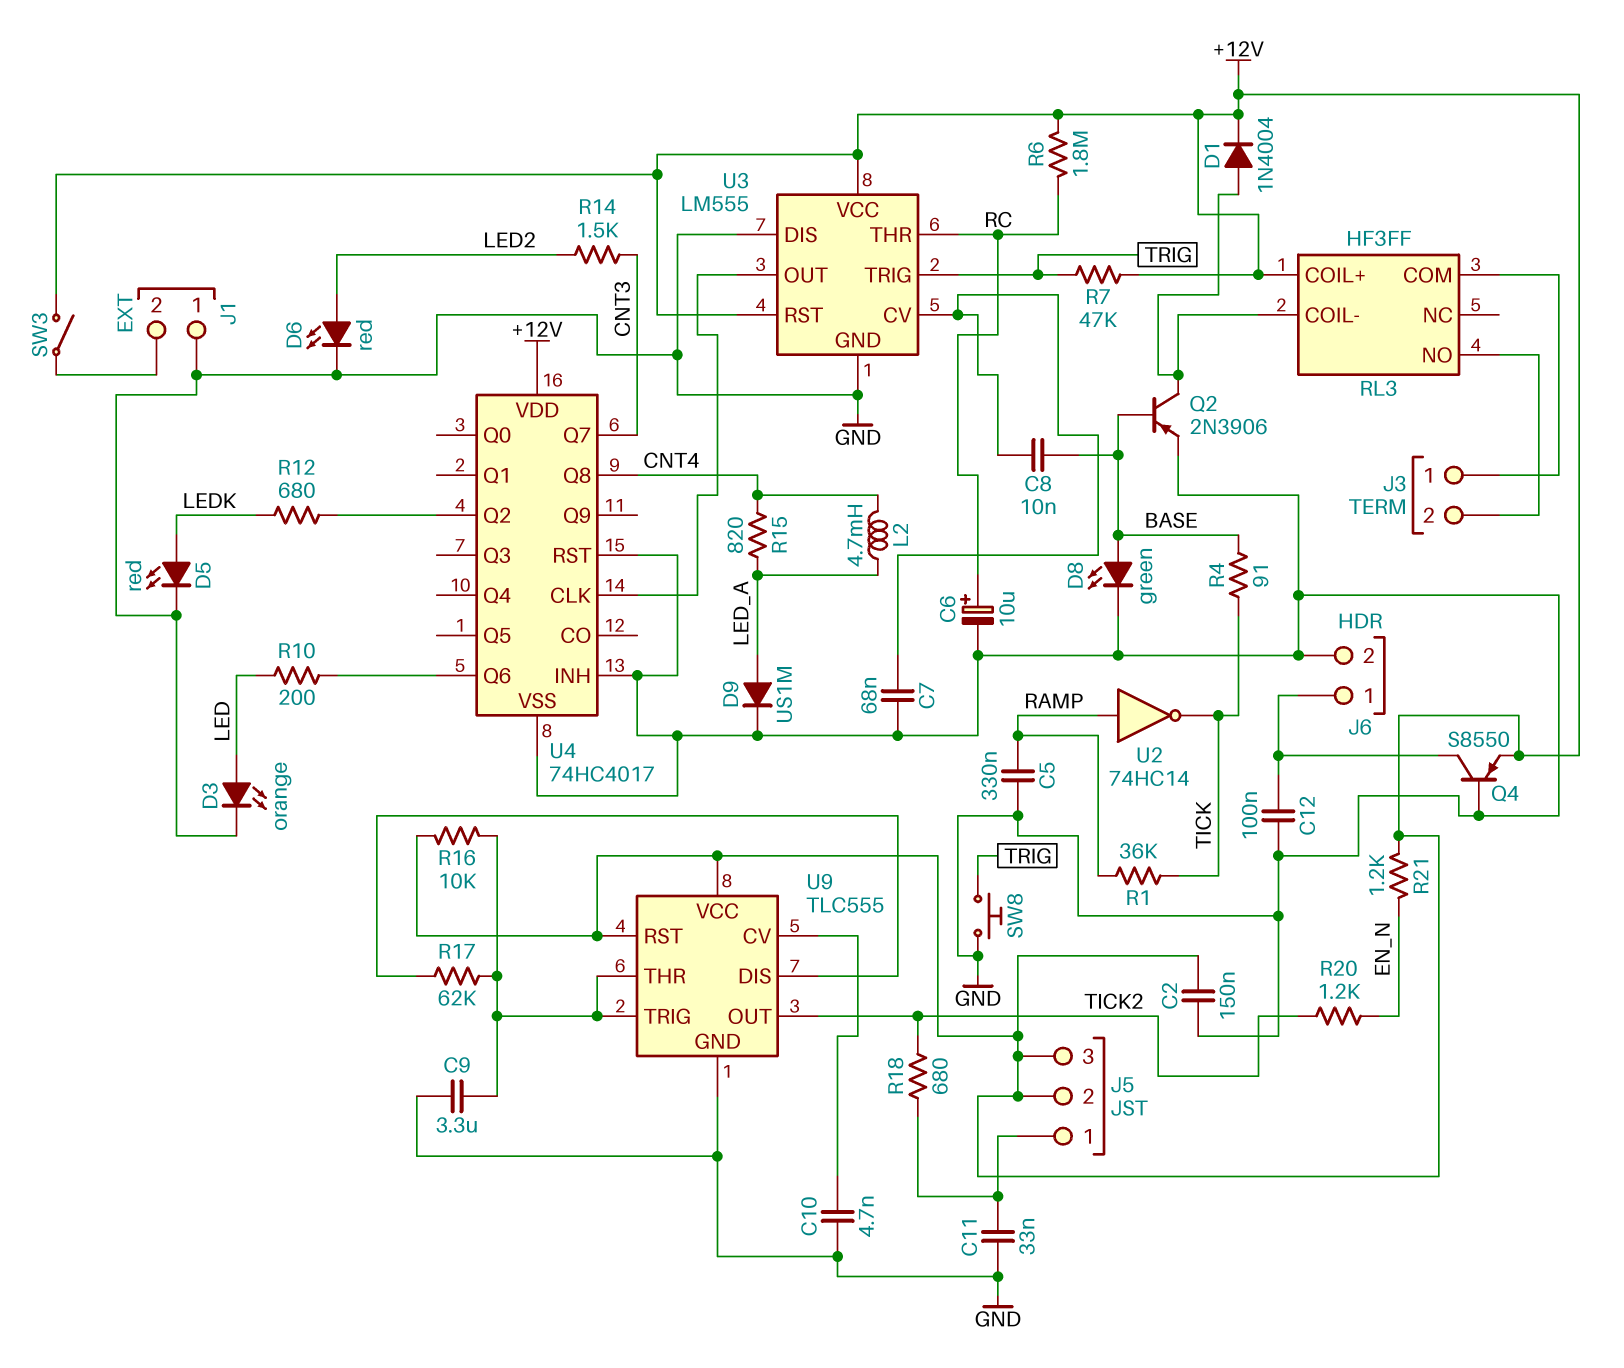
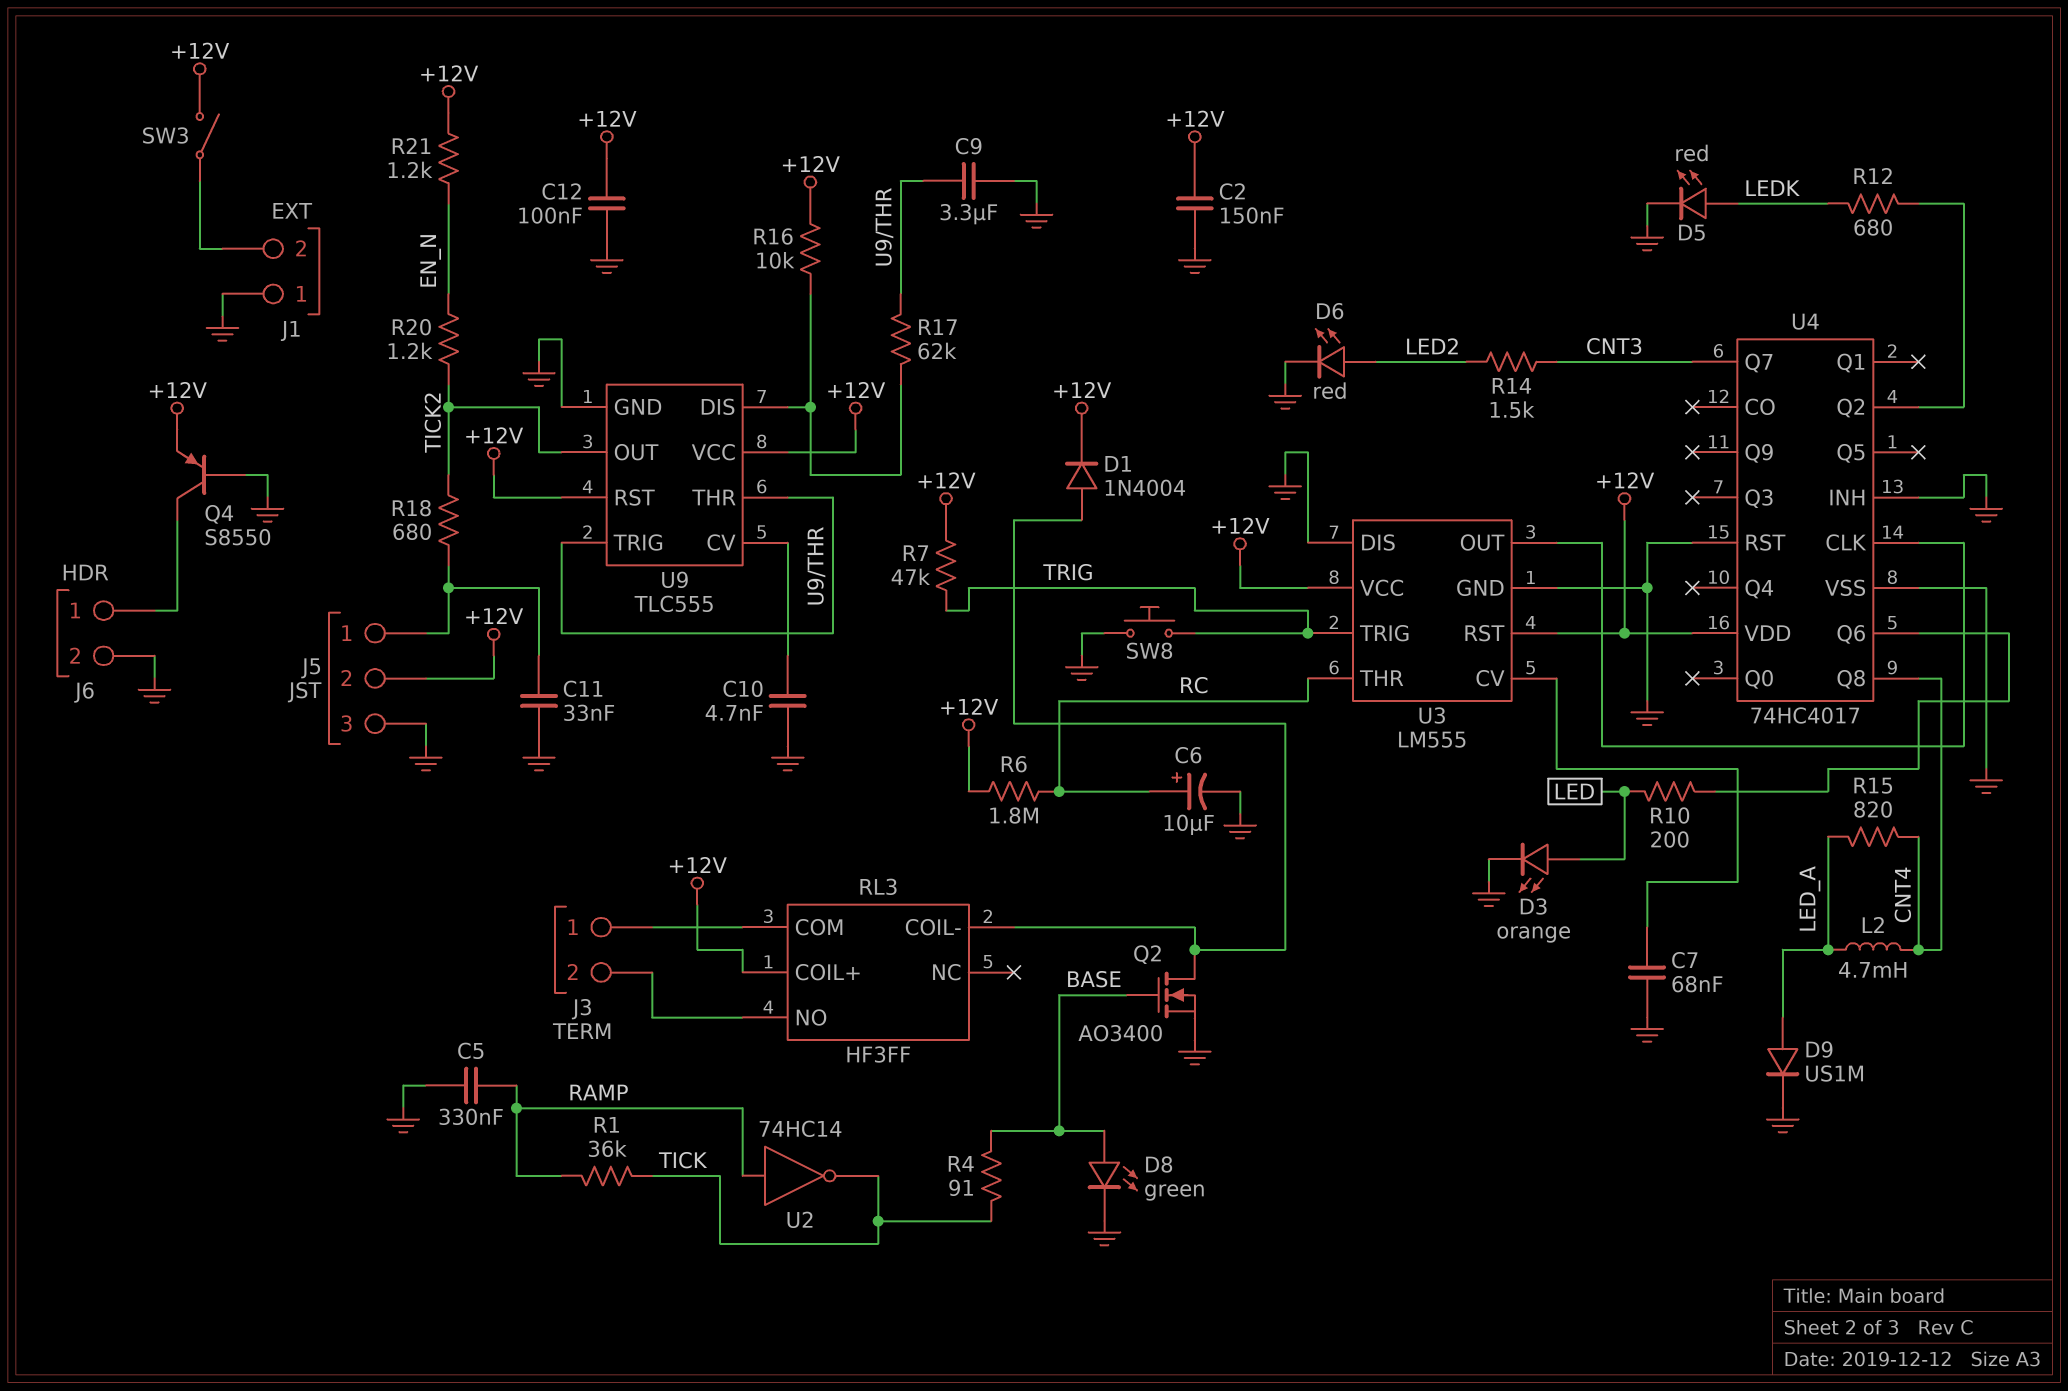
C8: 10nF (BASE, U3/CV) -> none
C12: 100nF (GND, J6/1) -> 100nF (+12V, GND)
J5 pin 3: +12V -> GND
Q2: PNP 2N3906 (B BASE, C RL3/COIL-, E GND) -> NMOS AO3400 (G BASE, D RL3/COIL-, S GND)
R16: 10k (+12V, U9/THR) -> 10k (+12V, U9/DIS)

